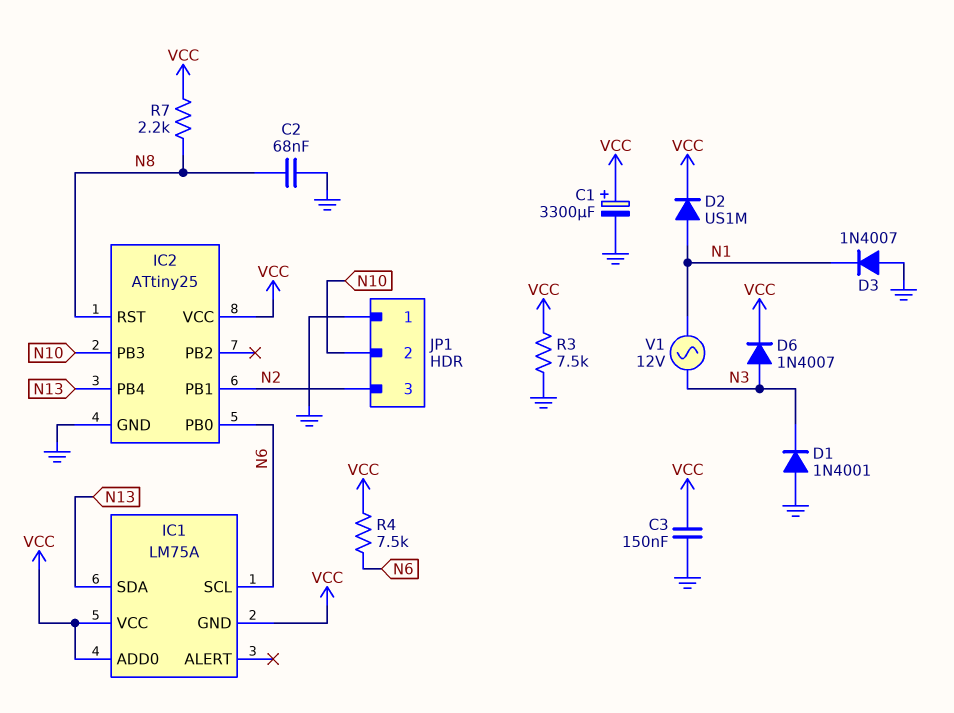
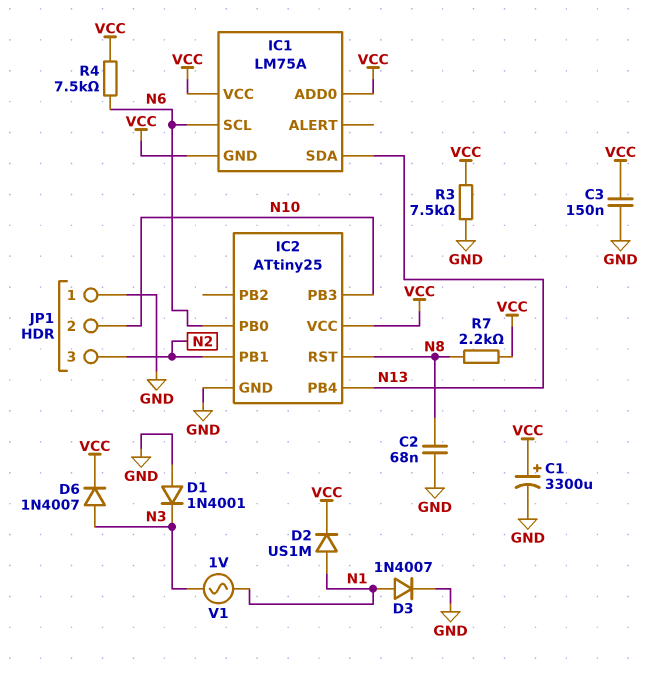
D3: diode 1N4007 (A GND, K N1) -> diode 1N4007 (A N1, K GND)
V1: AC 12V (N1, N3) -> AC 1V (N1, N3)

